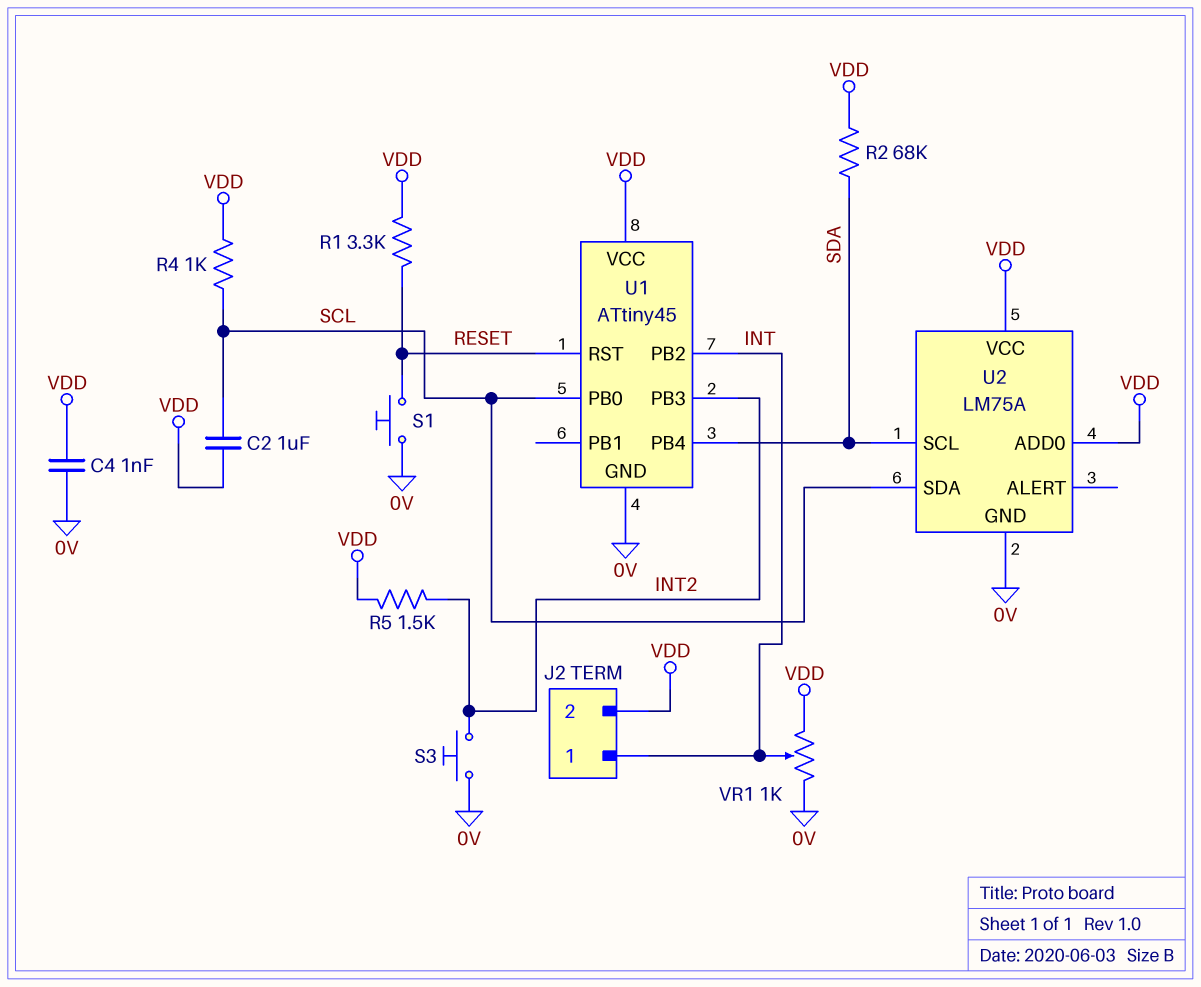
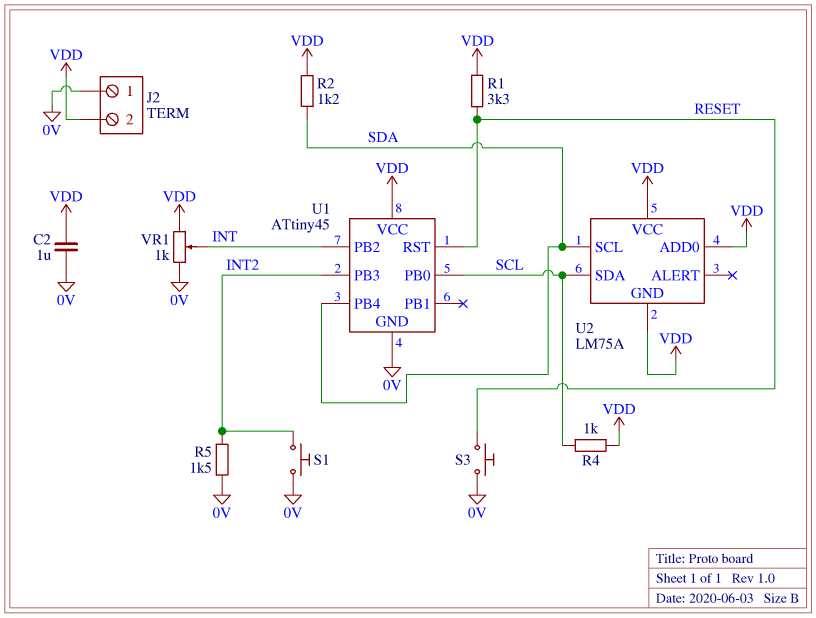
C2: 1uF (SCL, VDD) -> 1uF (0V, VDD)
C4: 1nF (0V, VDD) -> none
J2 pin 1: INT -> 0V
R2: 68k (SDA, VDD) -> 1.2k (SDA, VDD)
R5: 1.5k (INT2, VDD) -> 1.5k (0V, INT2)
S1: button (0V, RESET) -> button (0V, INT2)
S3: button (0V, INT2) -> button (0V, RESET)
U2 pin GND: 0V -> VDD

